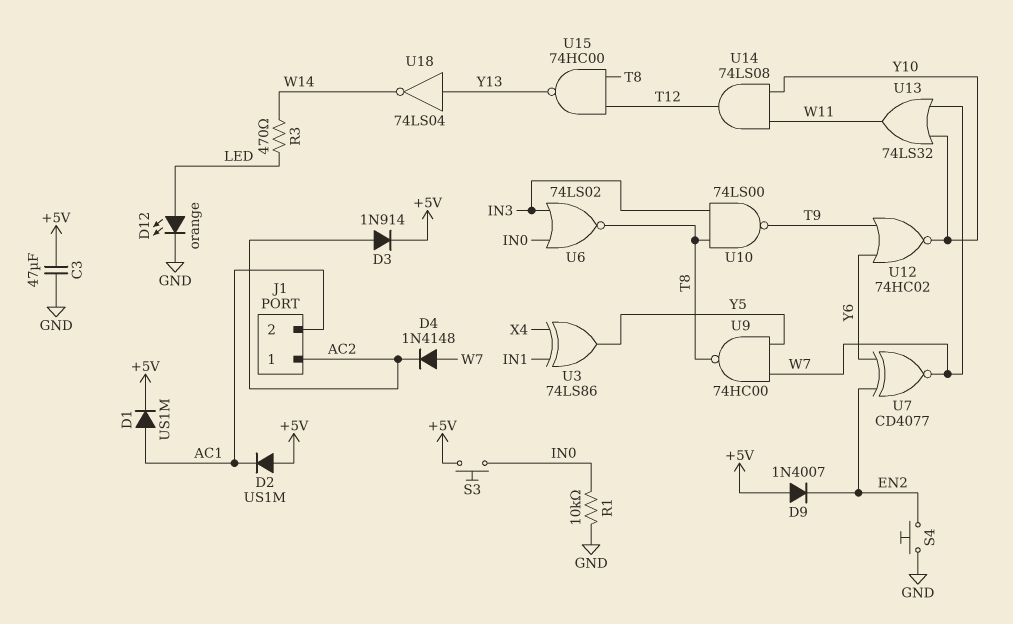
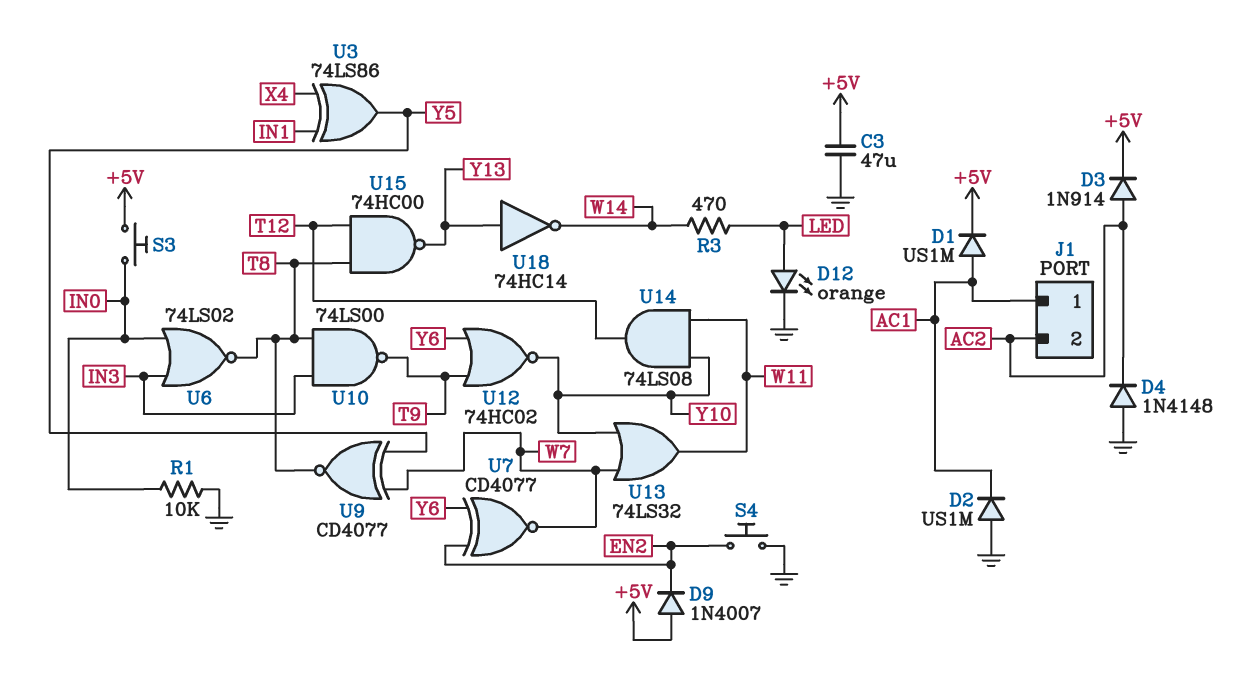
D2: diode US1M (A +5V, K AC1) -> diode US1M (A GND, K AC1)
D4: diode 1N4148 (A W7, K AC2) -> diode 1N4148 (A GND, K AC2)
J1 pin 1: AC2 -> AC1
J1 pin 2: AC1 -> AC2
U9: NAND 74HC00 (in W7, in Y5, out T8) -> XNOR CD4077 (in W7, in Y5, out T8)
U18: NOT 74LS04 (in Y13, out W14) -> NOT 74HC14 (in Y13, out W14)

